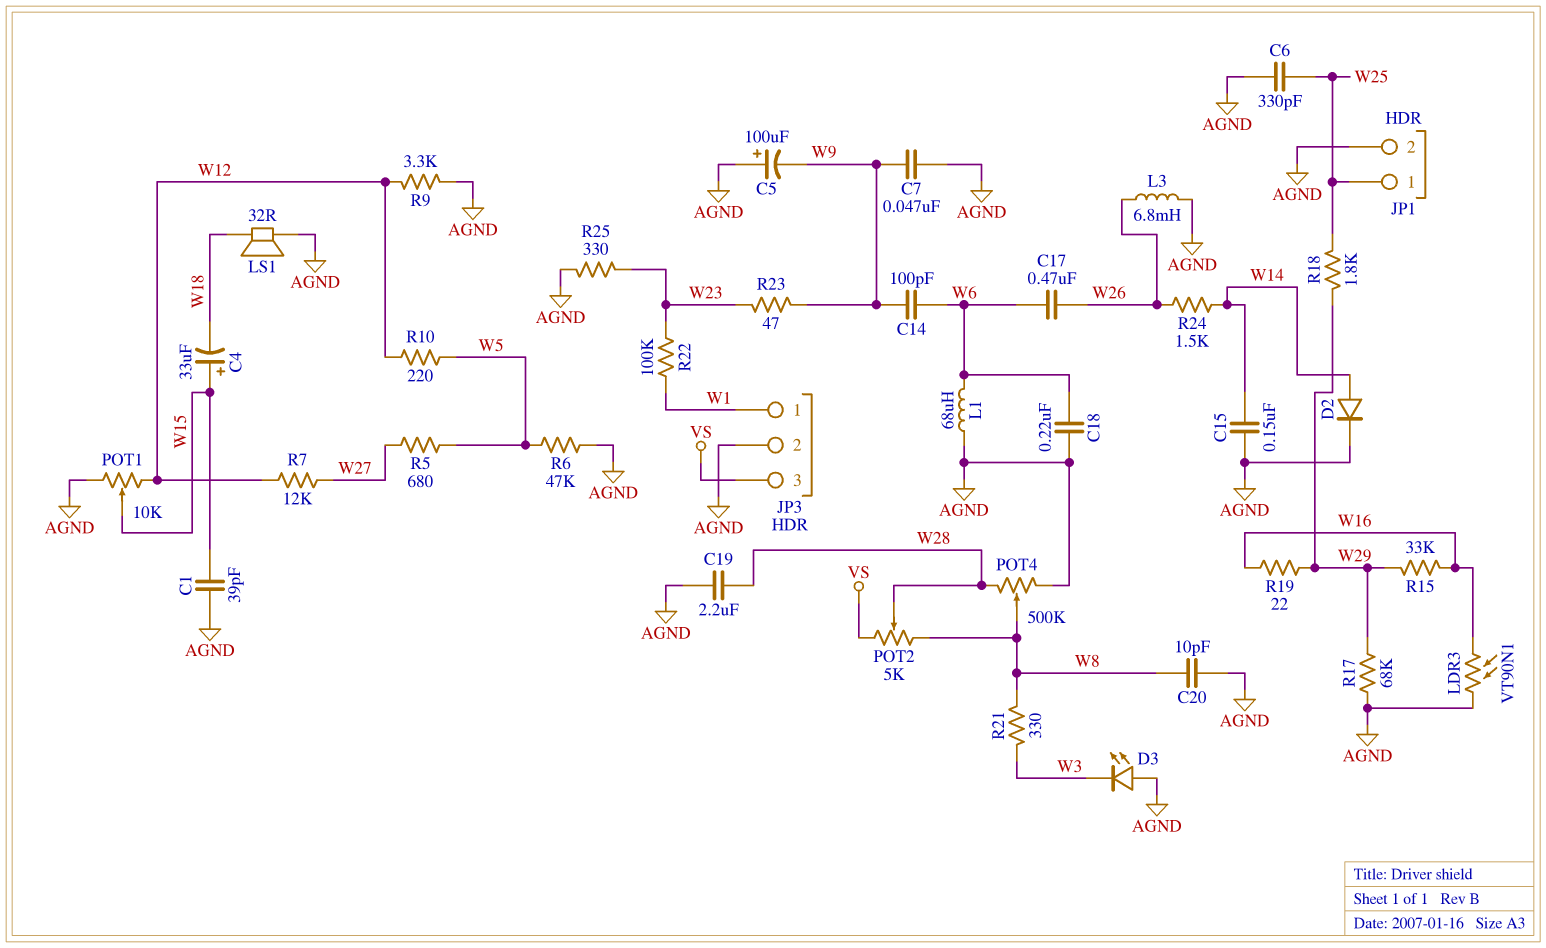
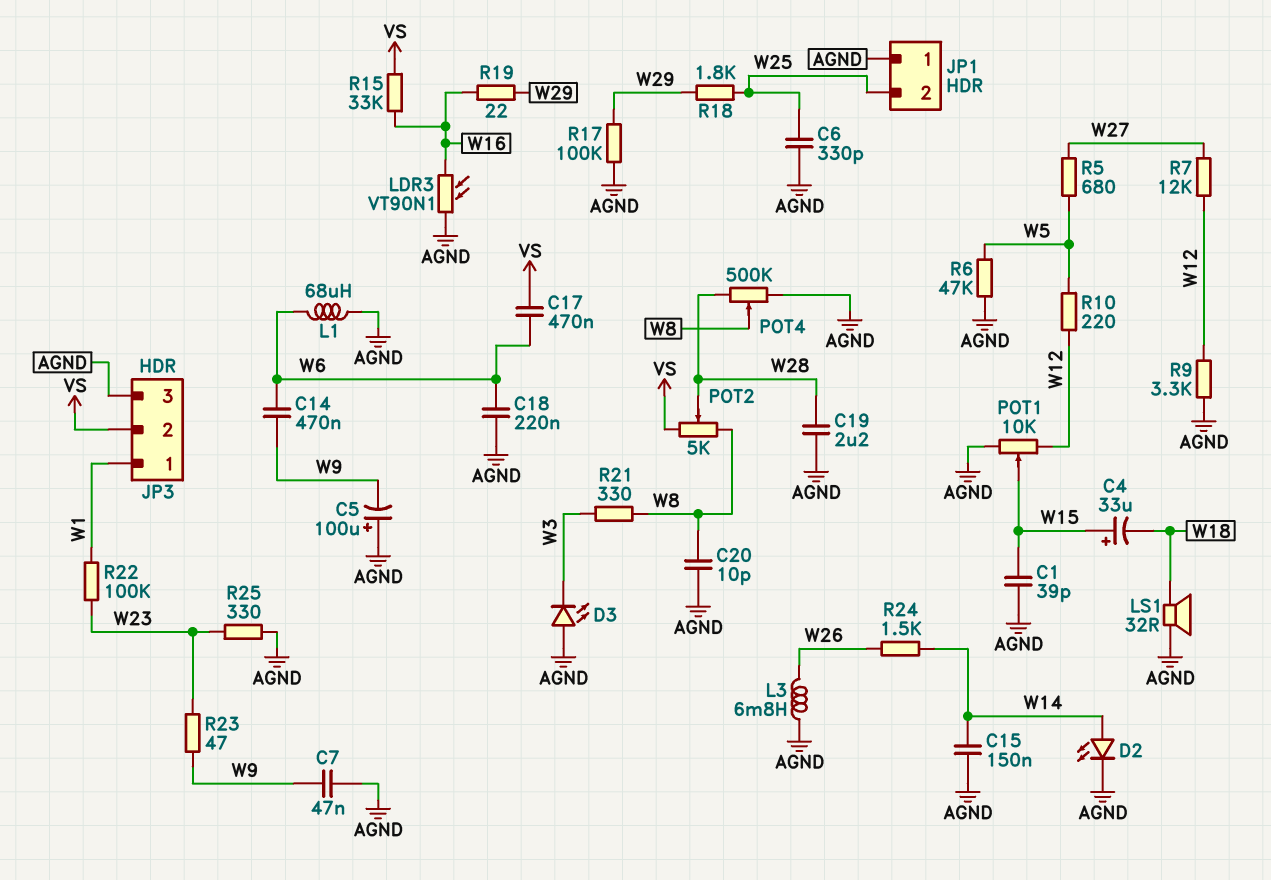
C14: 100pF (W6, W9) -> 470nF (W6, W9)
C17: 470nF (W6, W26) -> 470nF (VS, W6)
D2: diode (A W14, K AGND) -> LED (A W14, K AGND)
JP1 pin 1: W25 -> AGND
JP1 pin 2: AGND -> W25
JP3 pin 2: AGND -> VS
JP3 pin 3: VS -> AGND
R15: 33k (W16, W29) -> 33k (VS, W16)
R17: 68k (AGND, W29) -> 100k (AGND, W29)

